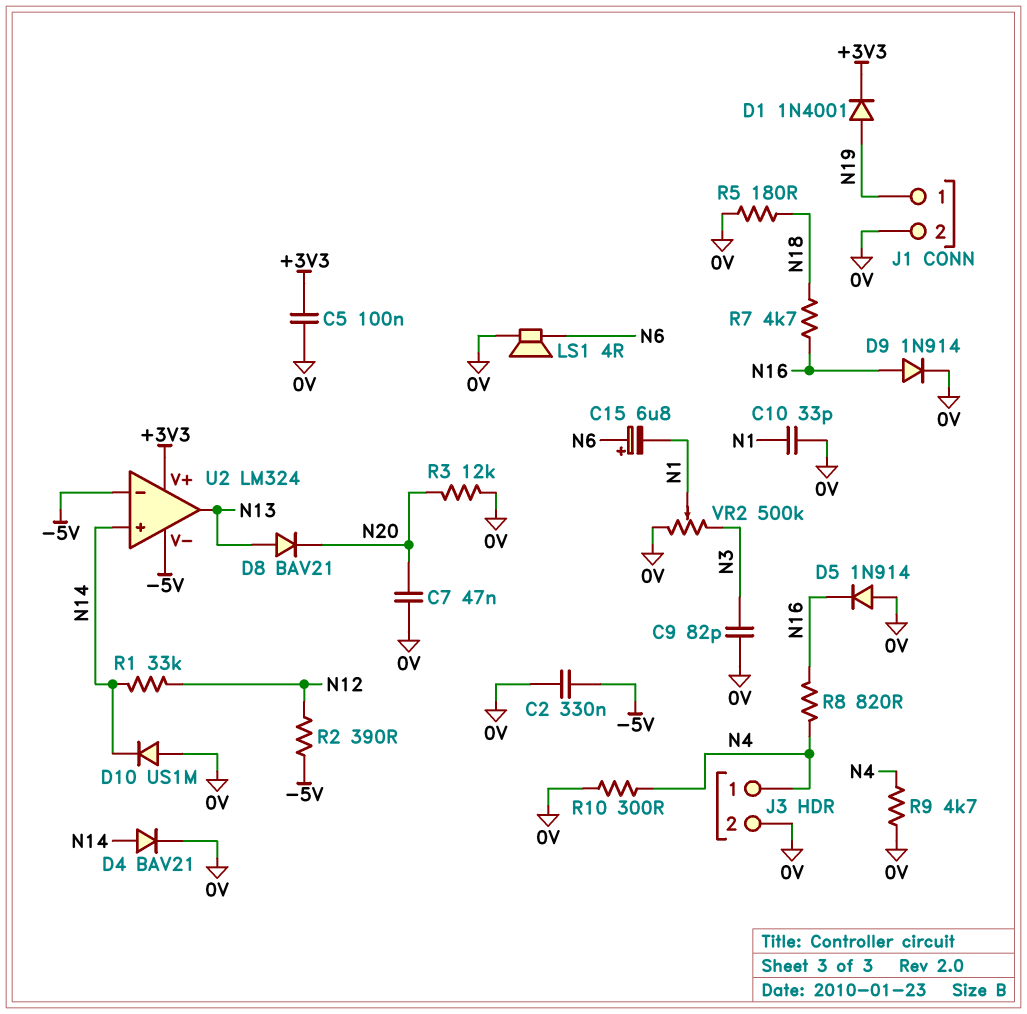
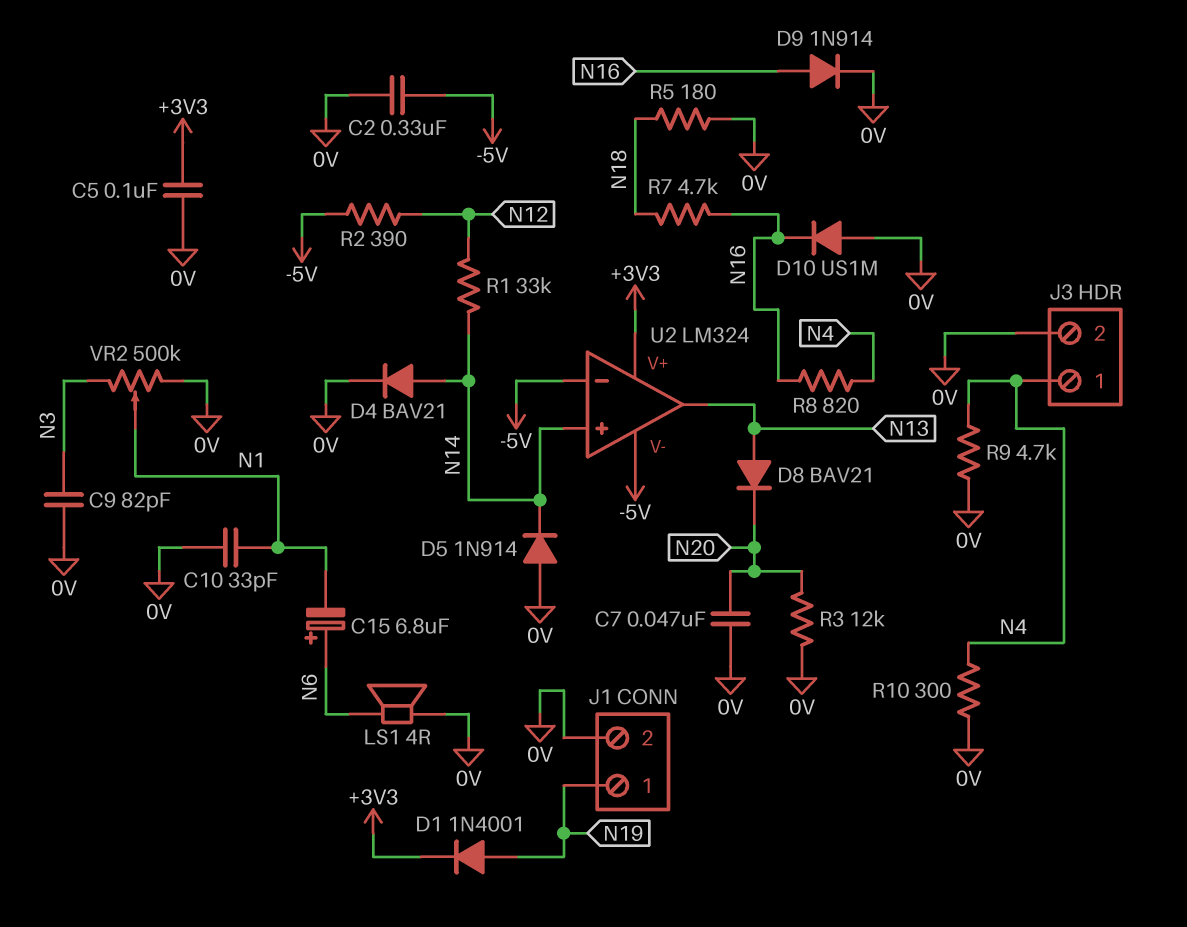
D5: diode 1N914 (A 0V, K N16) -> diode 1N914 (A 0V, K N14)
D10: diode US1M (A 0V, K N14) -> diode US1M (A 0V, K N16)

